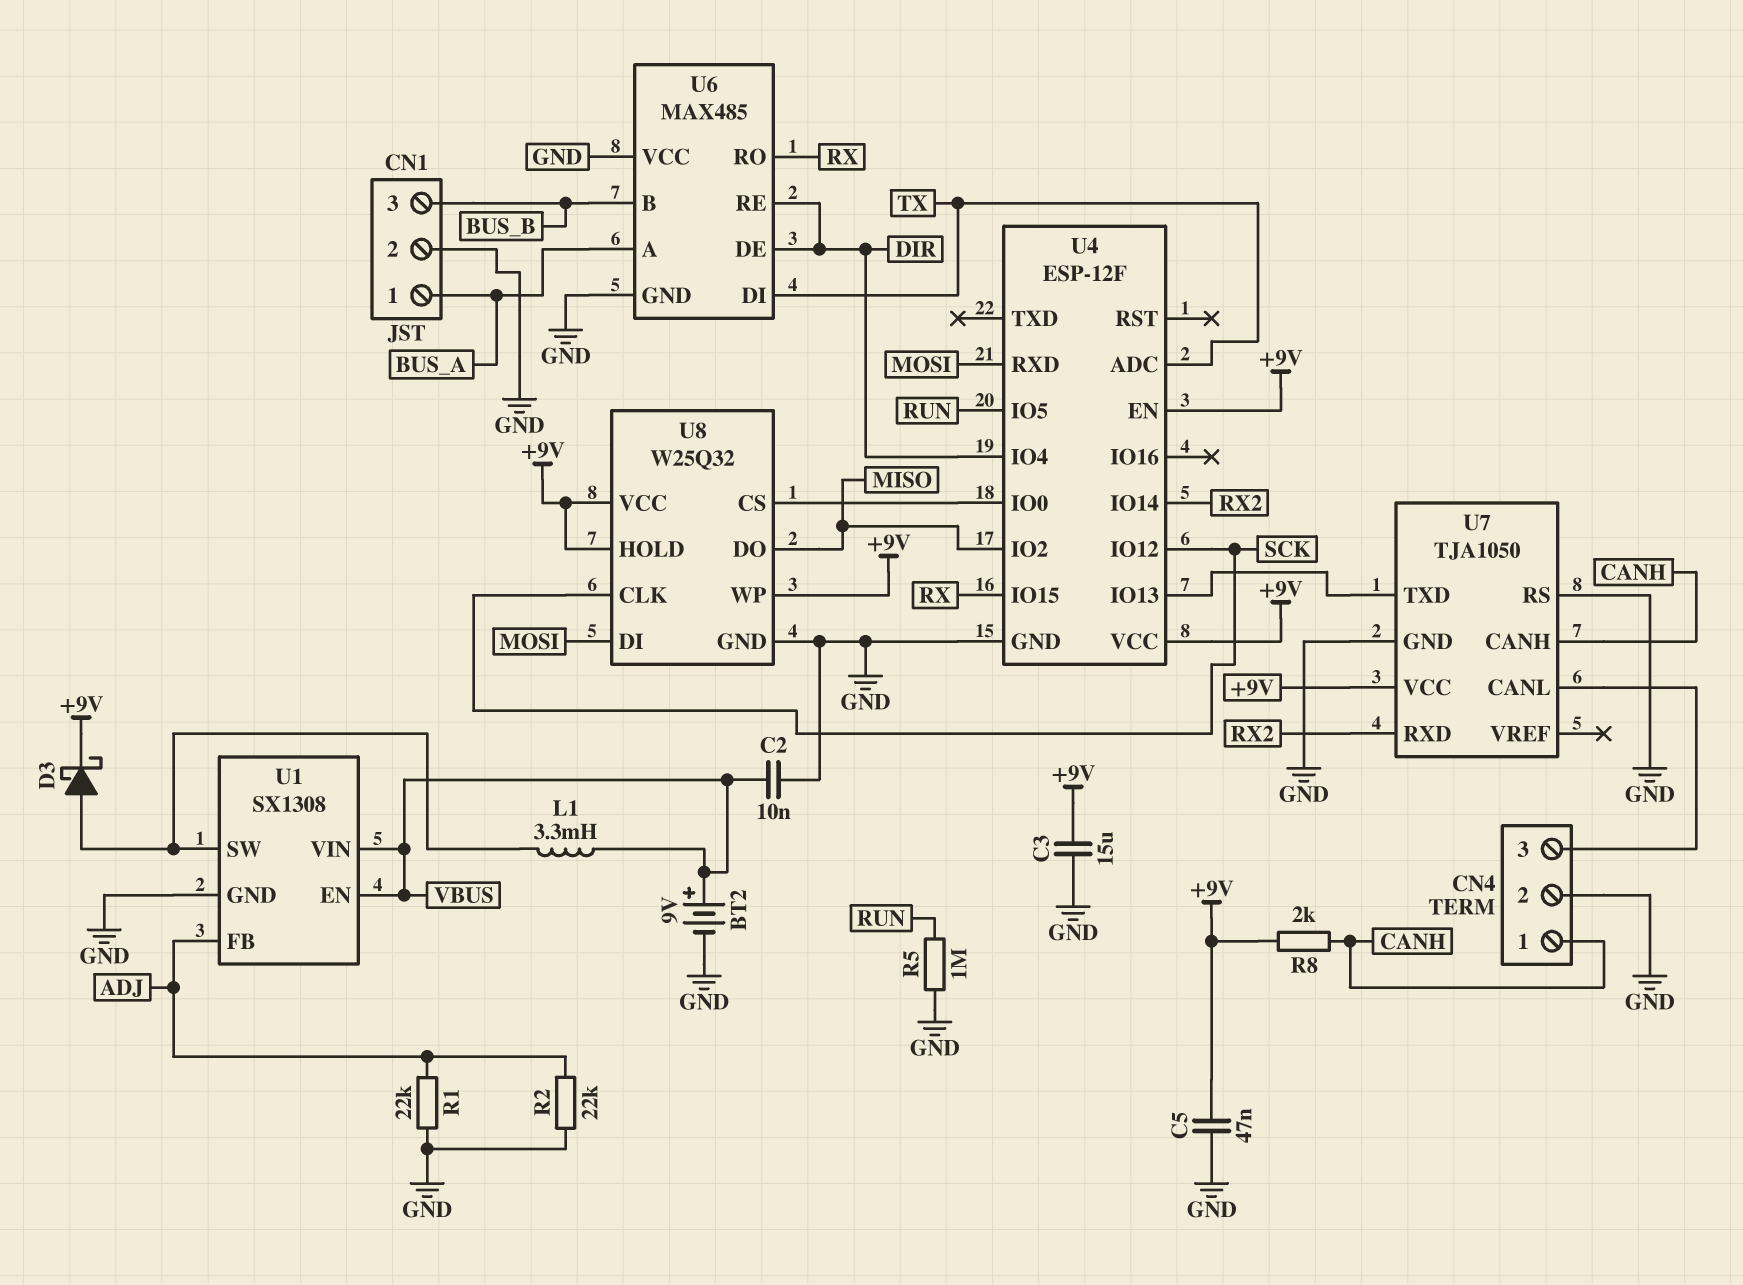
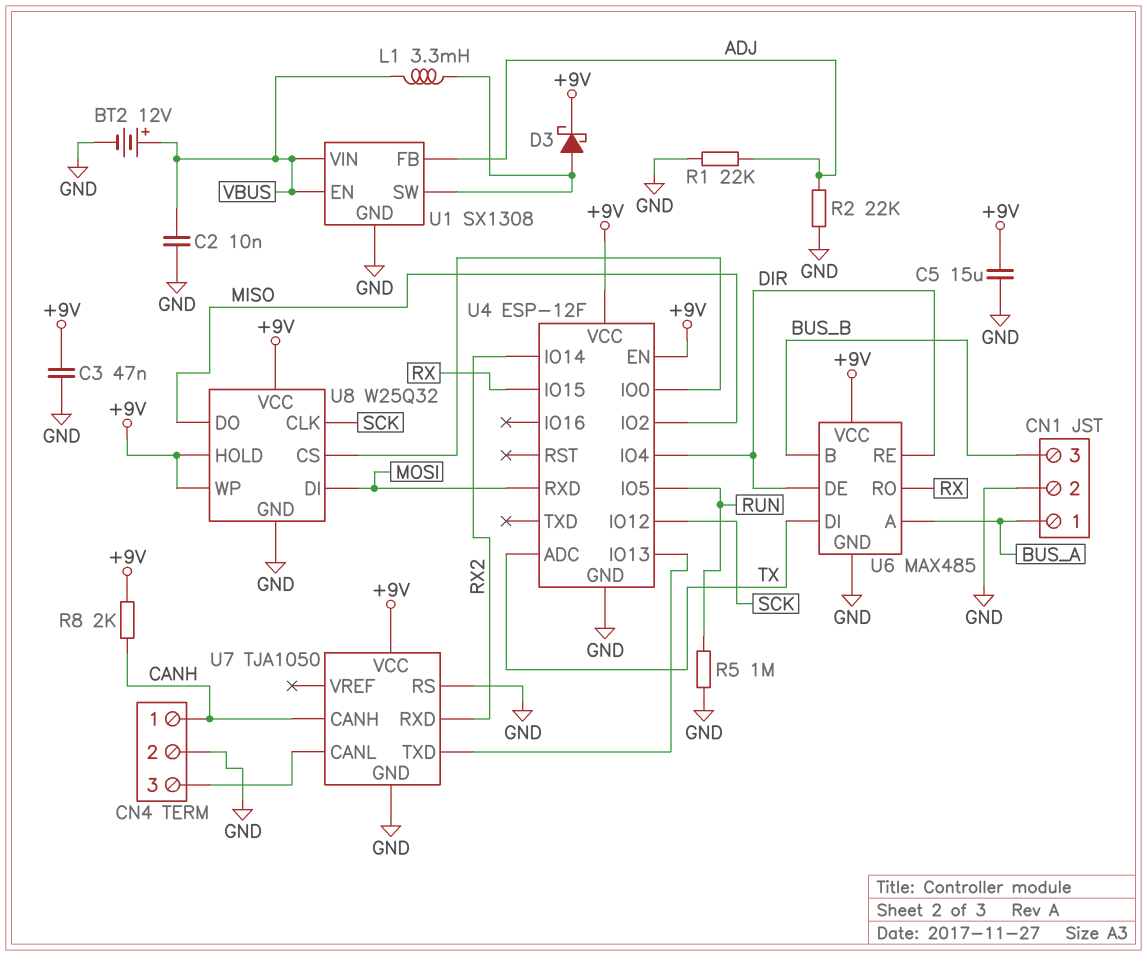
BT2: 9V (plus VBUS, minus GND) -> 12V (plus VBUS, minus GND)
C3: 15uF (+9V, GND) -> 47nF (+9V, GND)
C5: 47nF (+9V, GND) -> 15uF (+9V, GND)
U6 pin VCC: GND -> +9V

